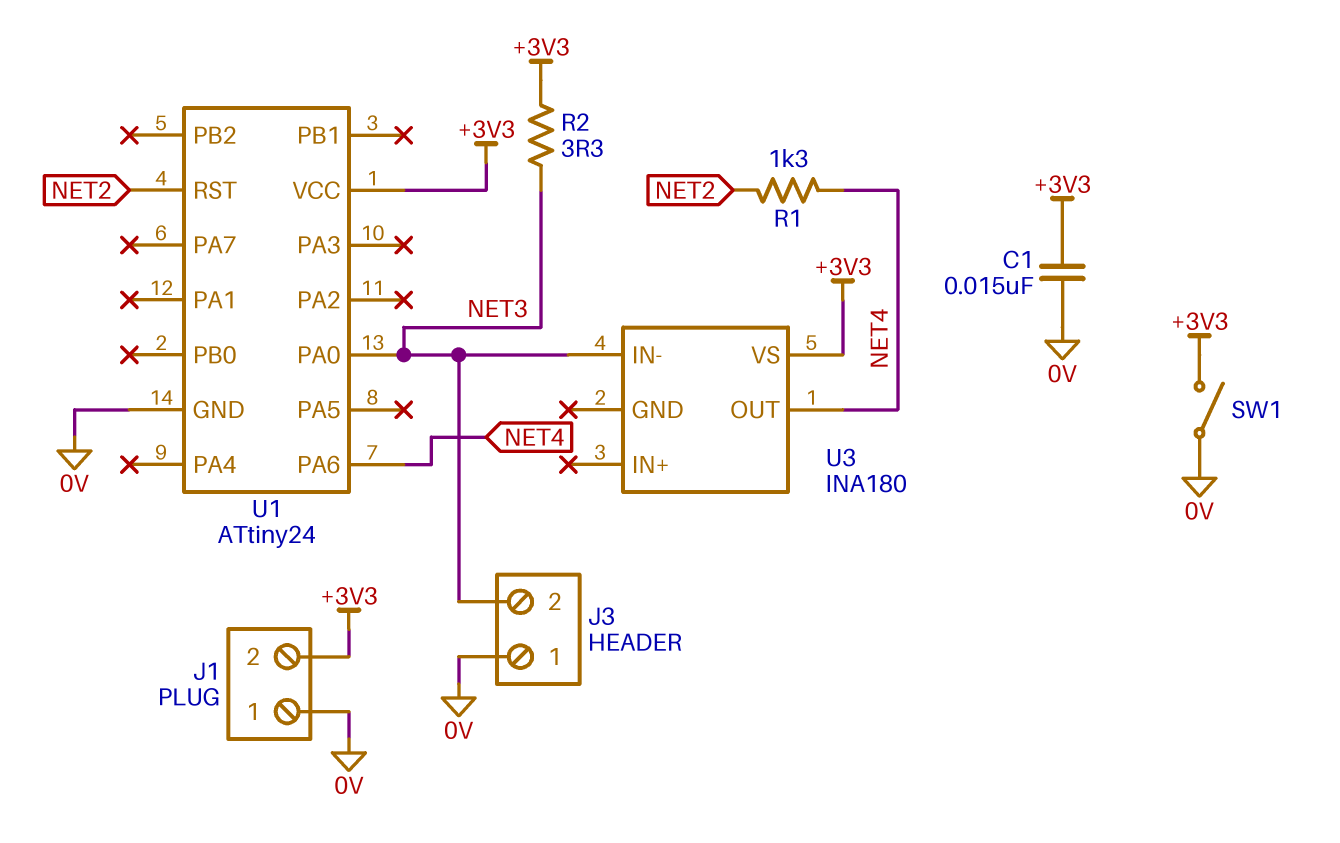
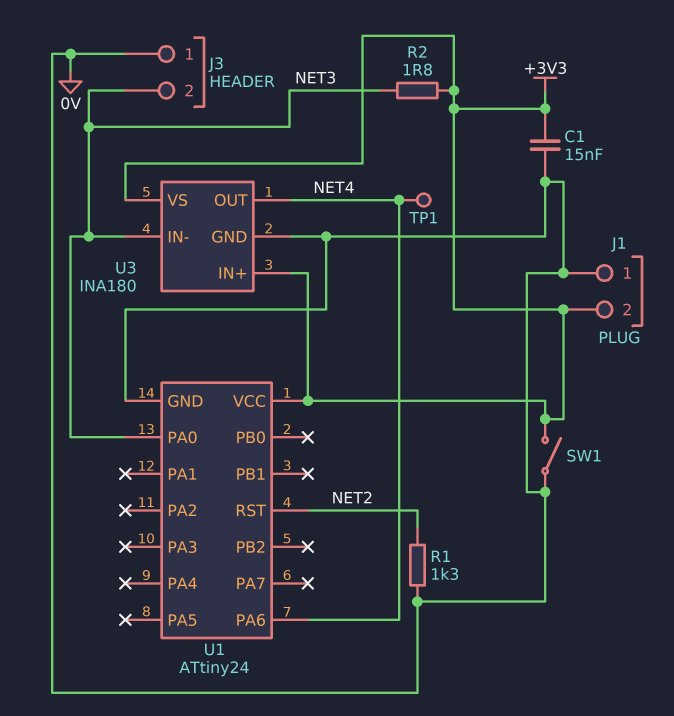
R1: 1.3k (NET2, NET4) -> 1.3k (0V, NET2)
R2: 3.3 (+3V3, NET3) -> 1.8 (+3V3, NET3)
TP1: none -> test point (NET4)
U3 pin GND: none -> 0V
U3 pin IN+: none -> +3V3

